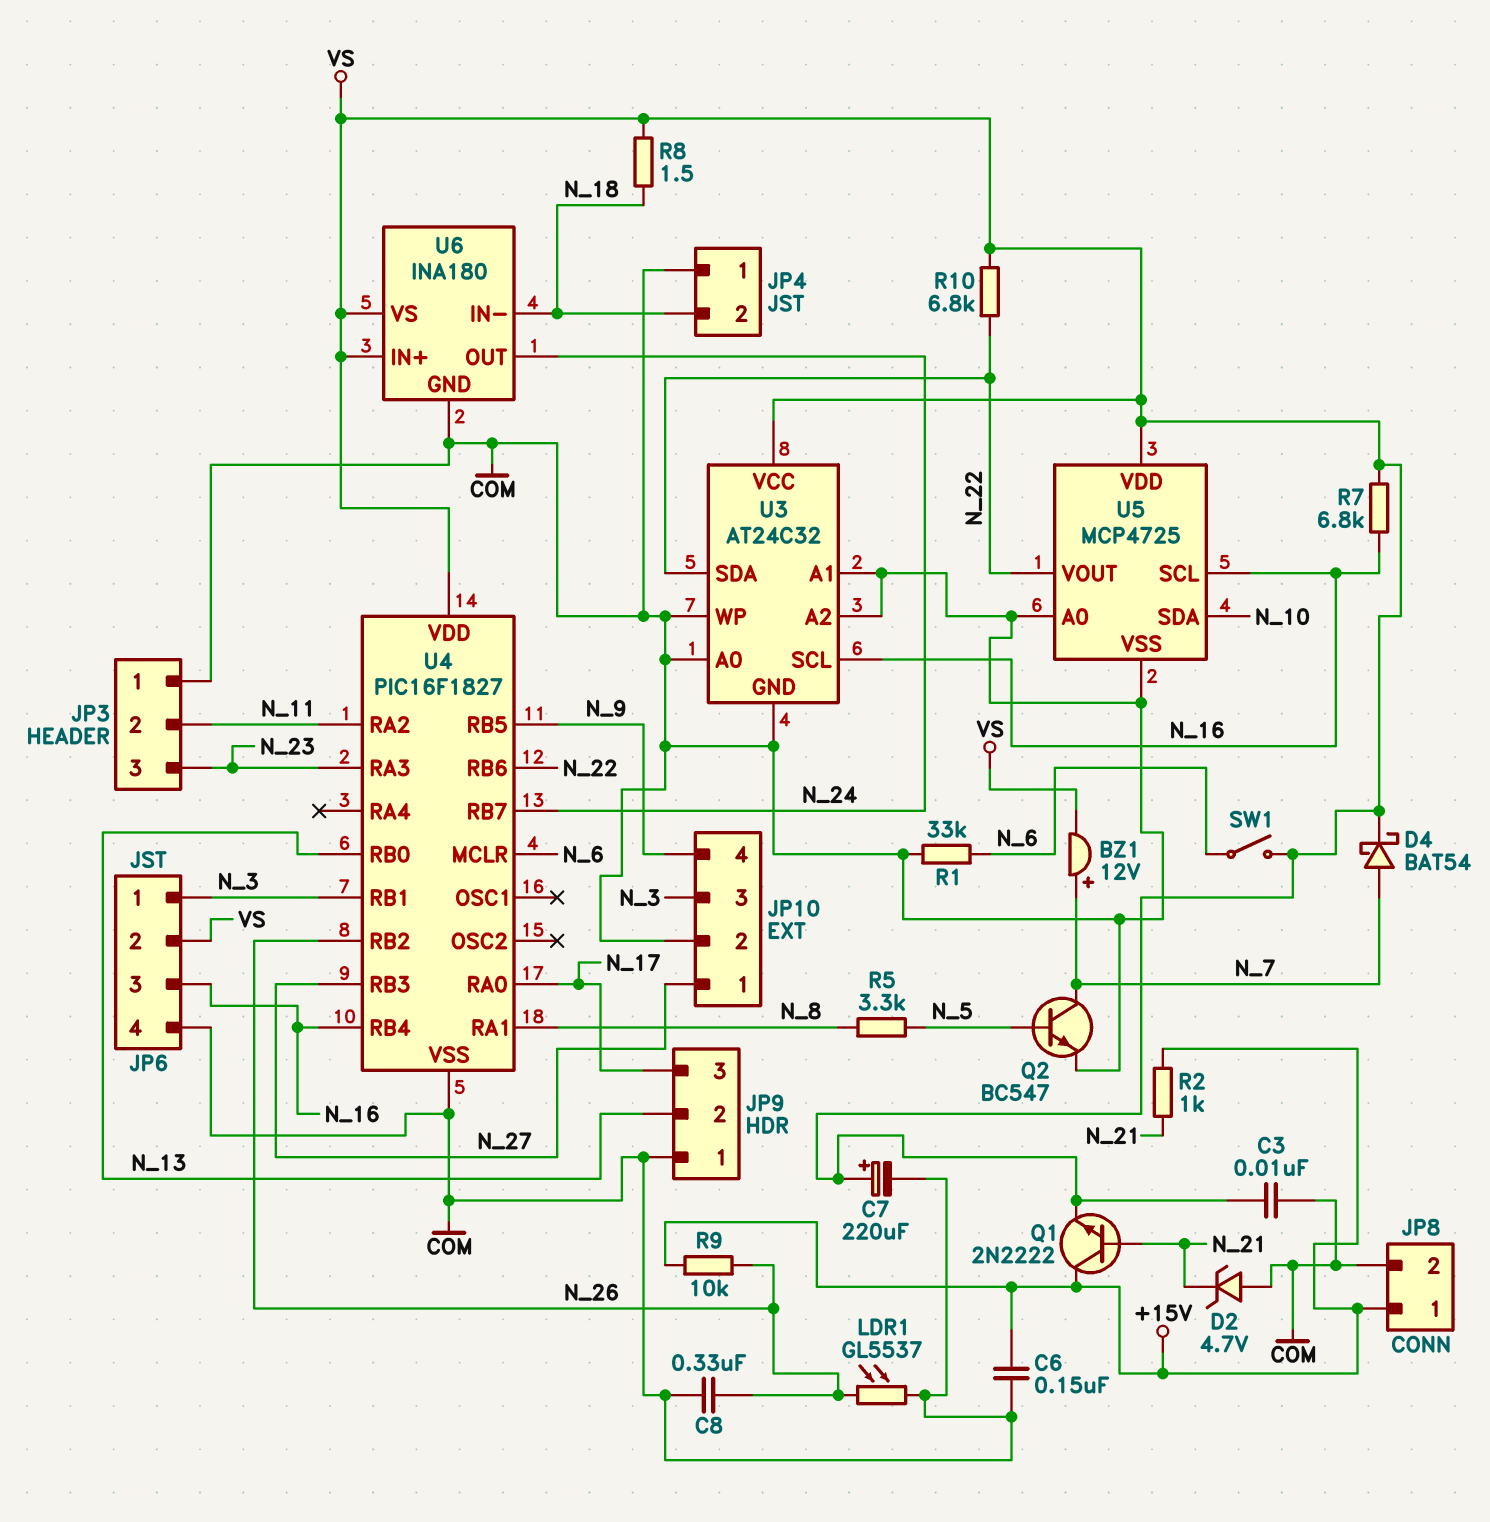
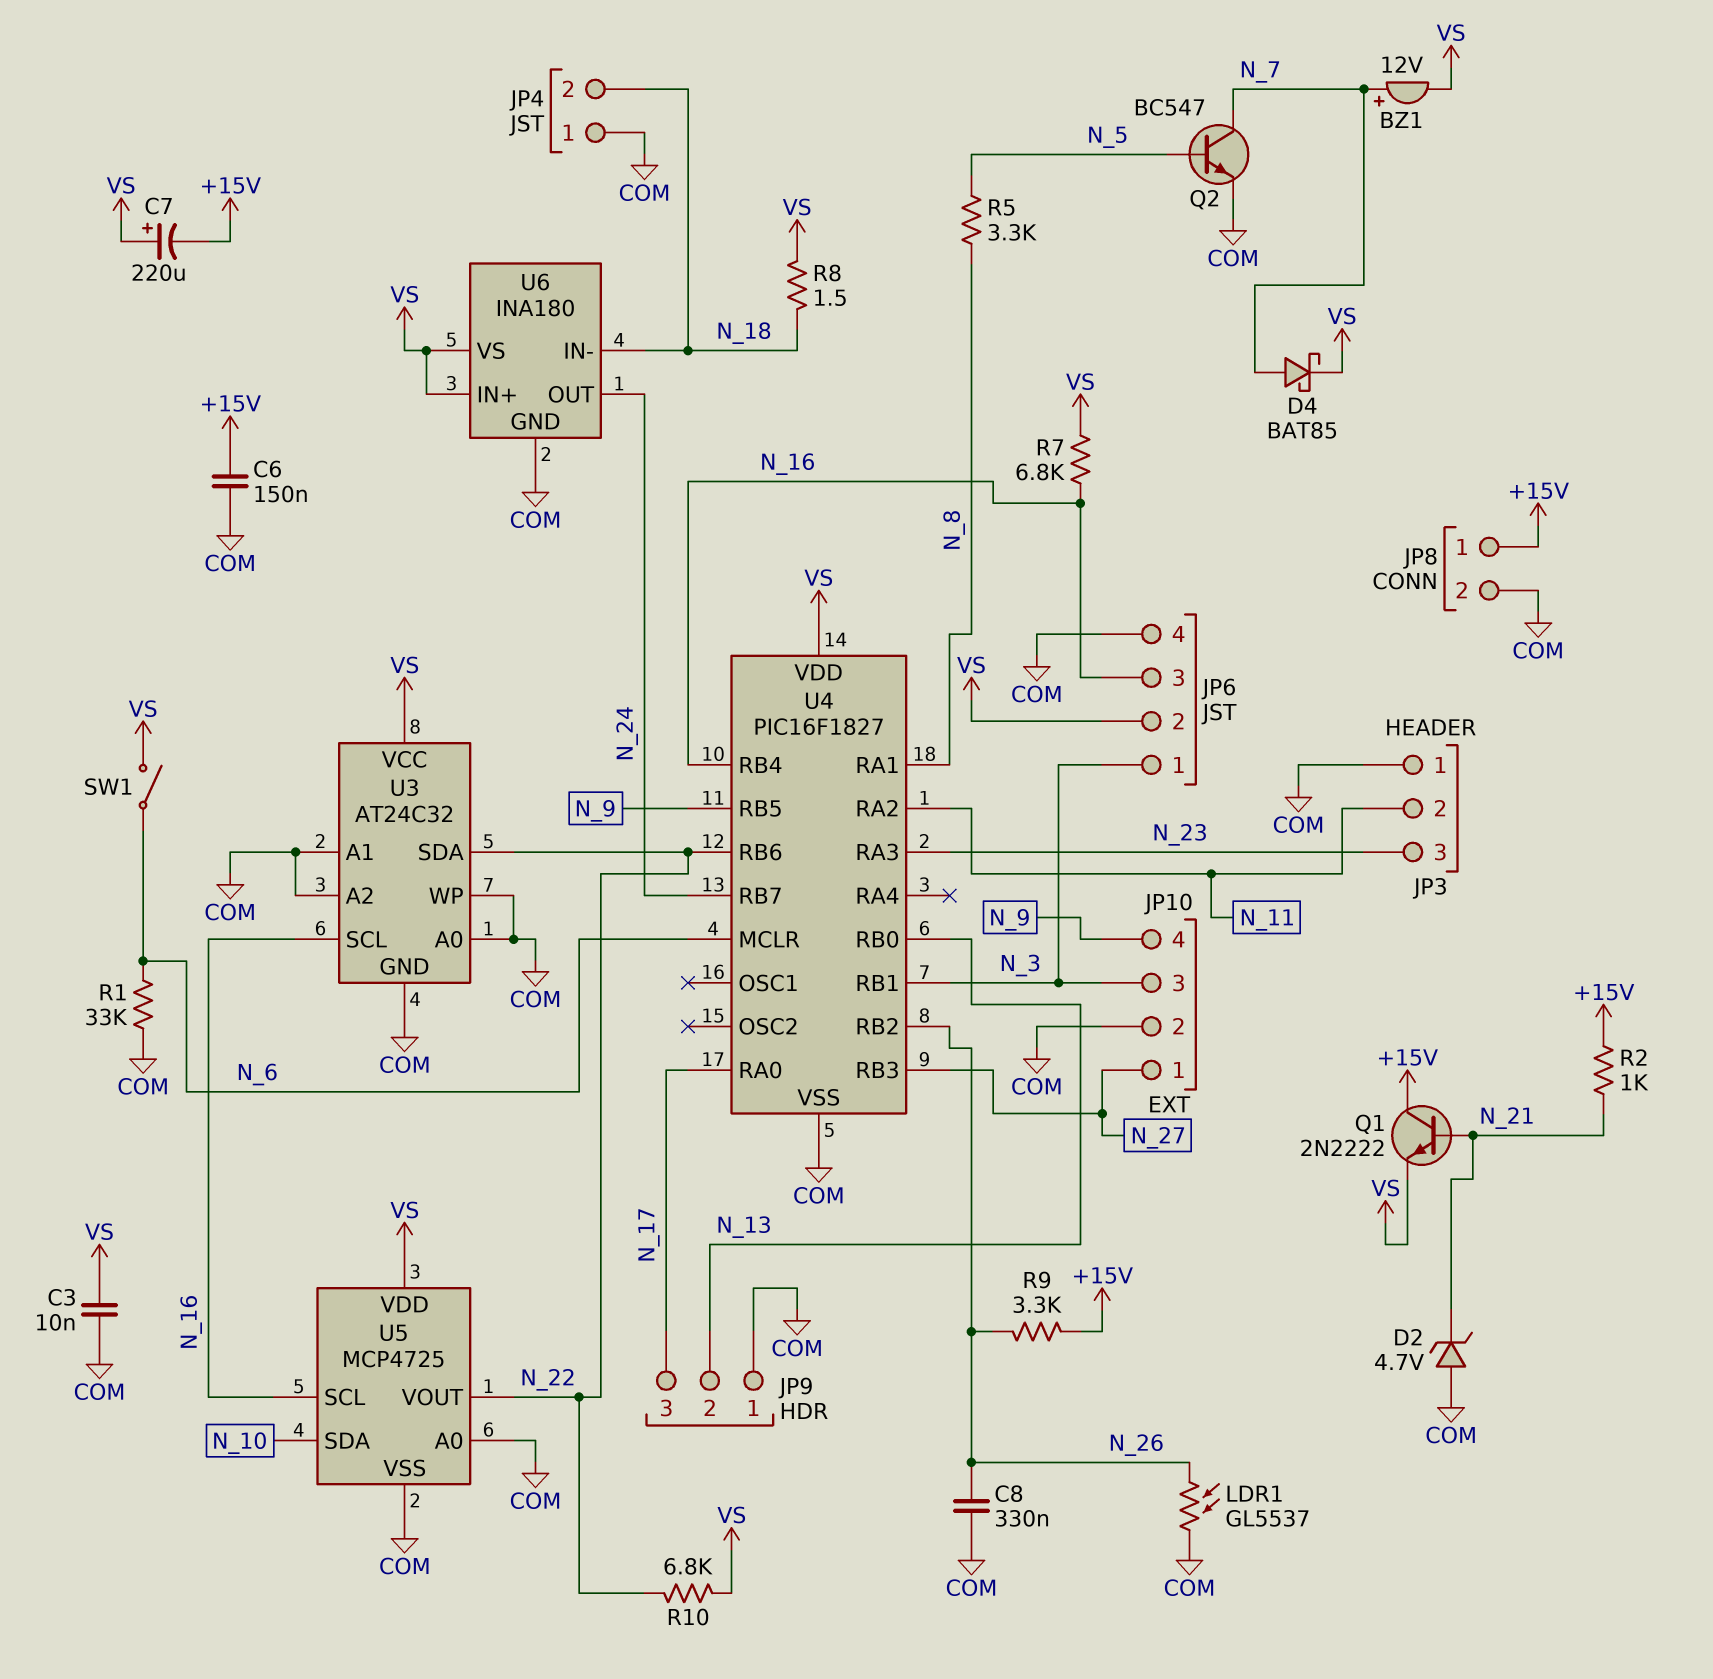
C7: 220uF (plus VS, minus COM) -> 220uF (plus VS, minus +15V)
D4: schottky BAT54 (A N_7, K VS) -> schottky BAT85 (A N_7, K VS)
R9: 10k (+15V, N_26) -> 3.3k (+15V, N_26)

